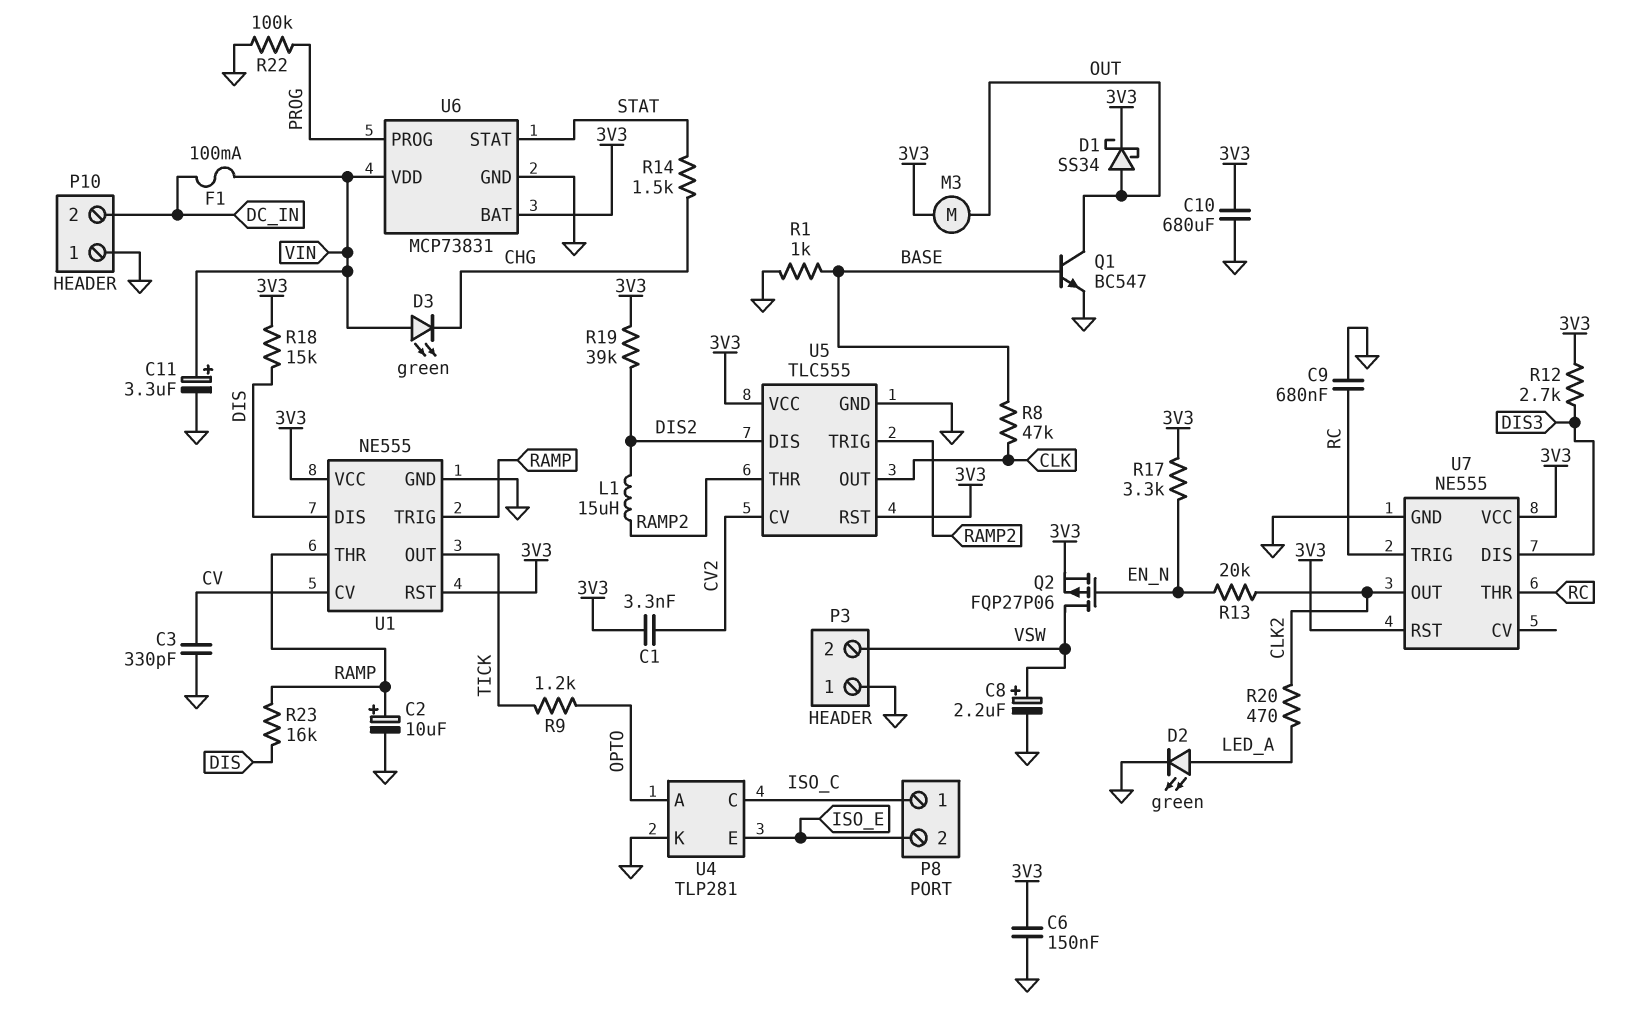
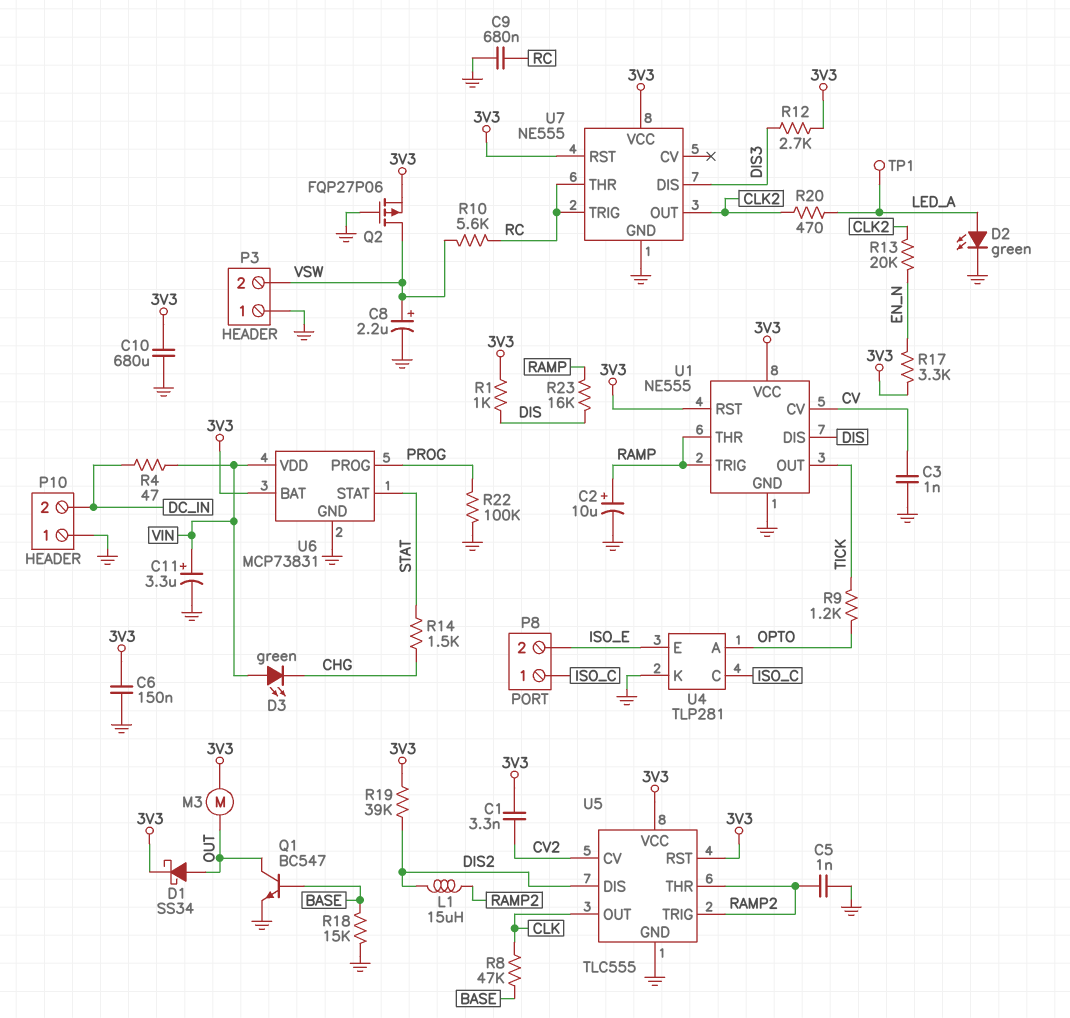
C3: 330pF (CV, GND) -> 1nF (CV, GND)
C5: none -> 1nF (GND, RAMP2)
F1: 100mA (DC_IN, VIN) -> none
Q2: PMOS FQP27P06 (G EN_N, D VSW, S 3V3) -> PMOS FQP27P06 (G GND, D VSW, S 3V3)
R1: 1k (BASE, GND) -> 1k (3V3, DIS)
R4: none -> 47 (DC_IN, VIN)
R10: none -> 5.6k (RC, VSW)
R18: 15k (3V3, DIS) -> 15k (BASE, GND)
TP1: none -> test point (LED_A)

